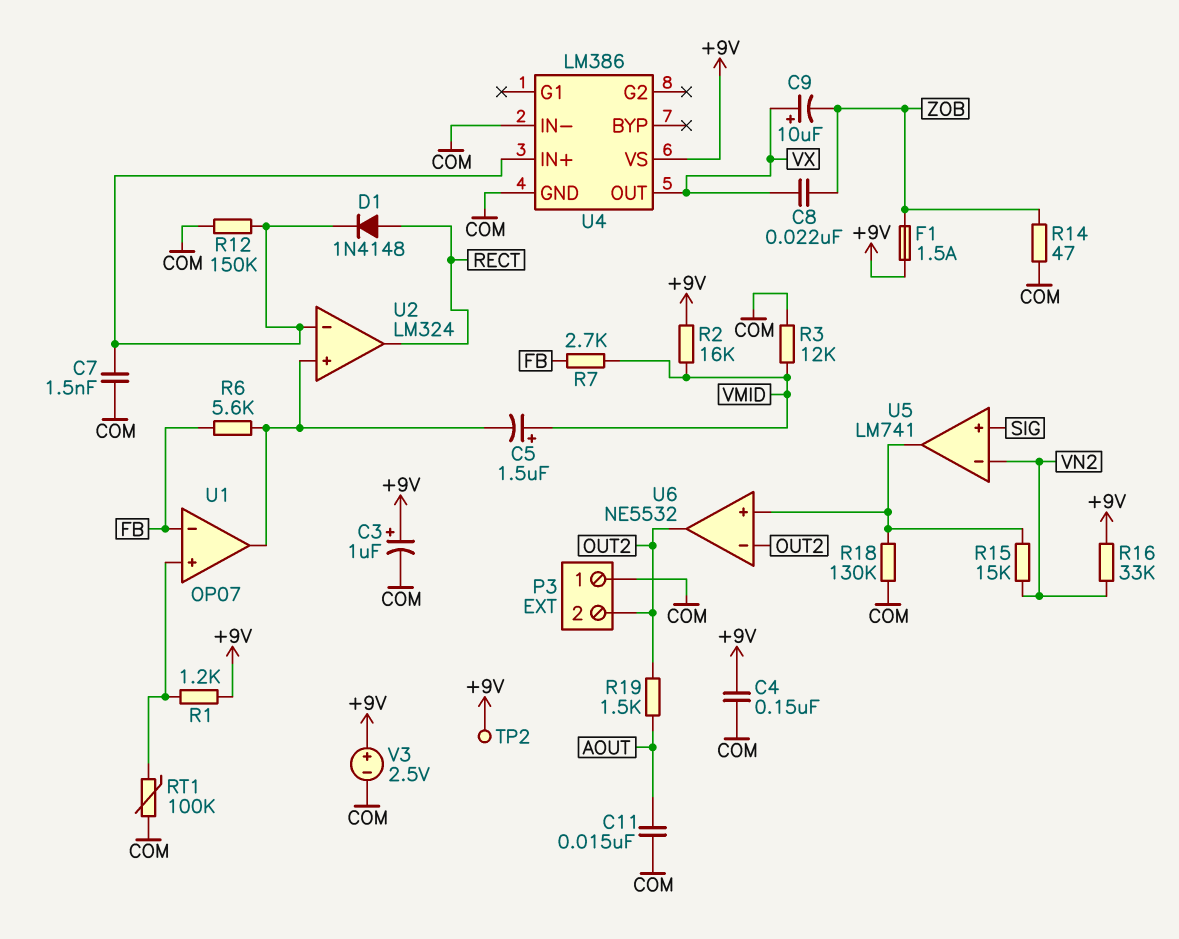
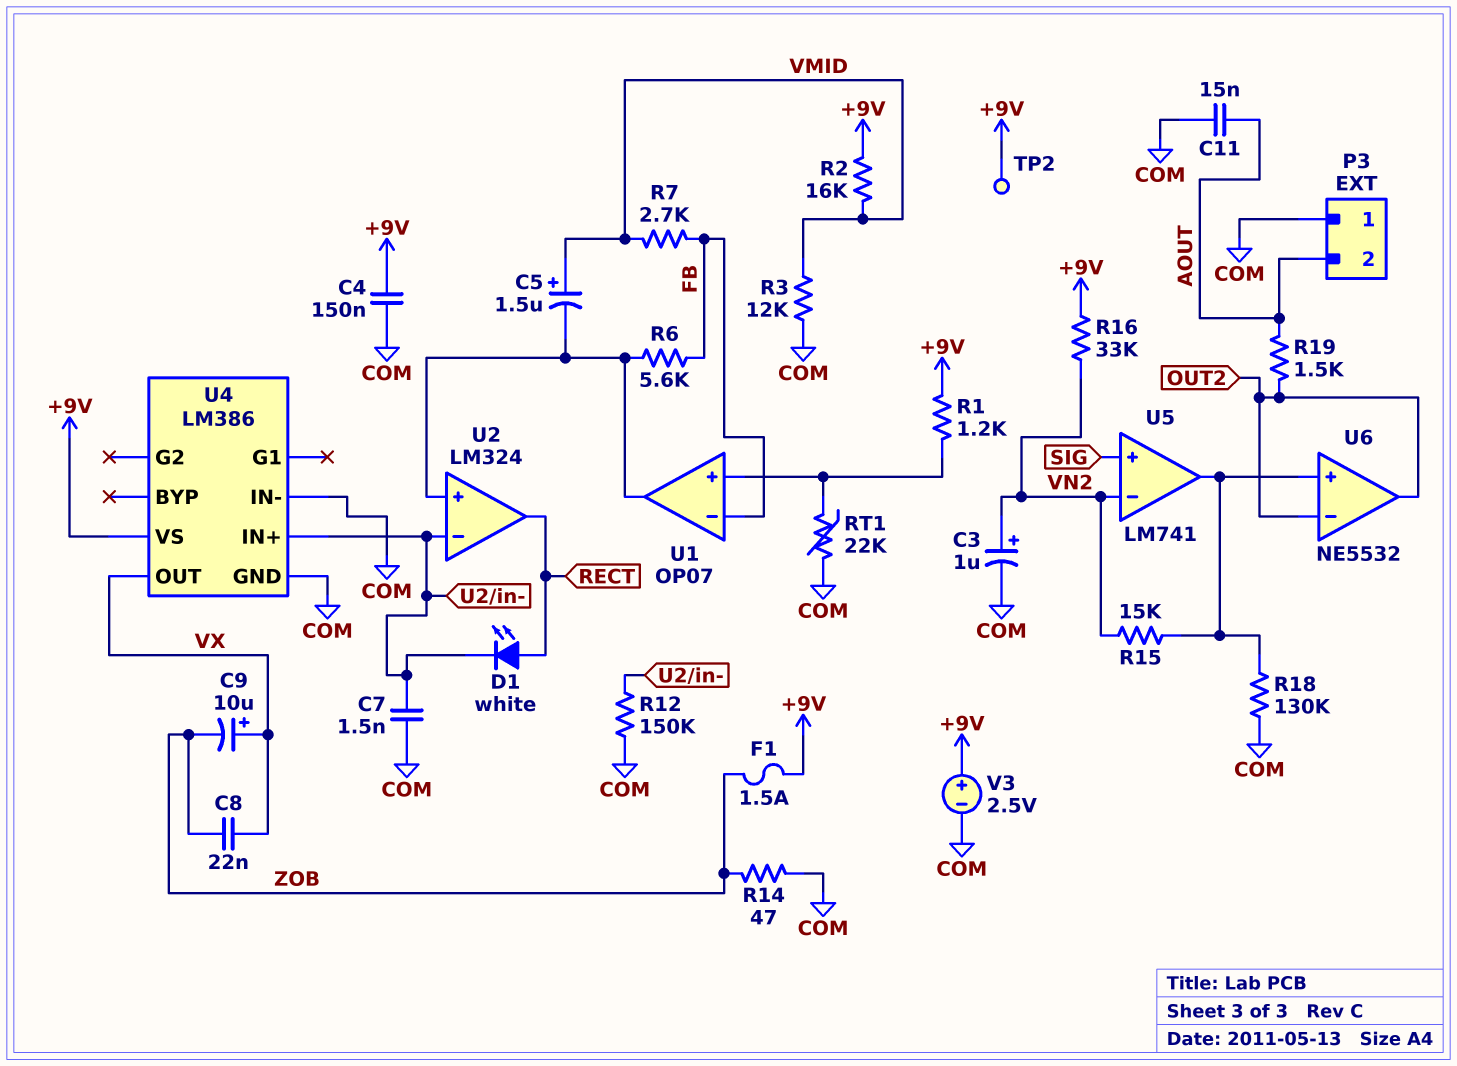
C3: 1uF (plus +9V, minus COM) -> 1uF (plus VN2, minus COM)
D1: diode 1N4148 (A RECT, K U2/in-) -> LED white (A RECT, K U2/in-)
P3 pin 2: OUT2 -> AOUT
RT1: 100k (COM, U1/in+) -> 22k (COM, U1/in+)

